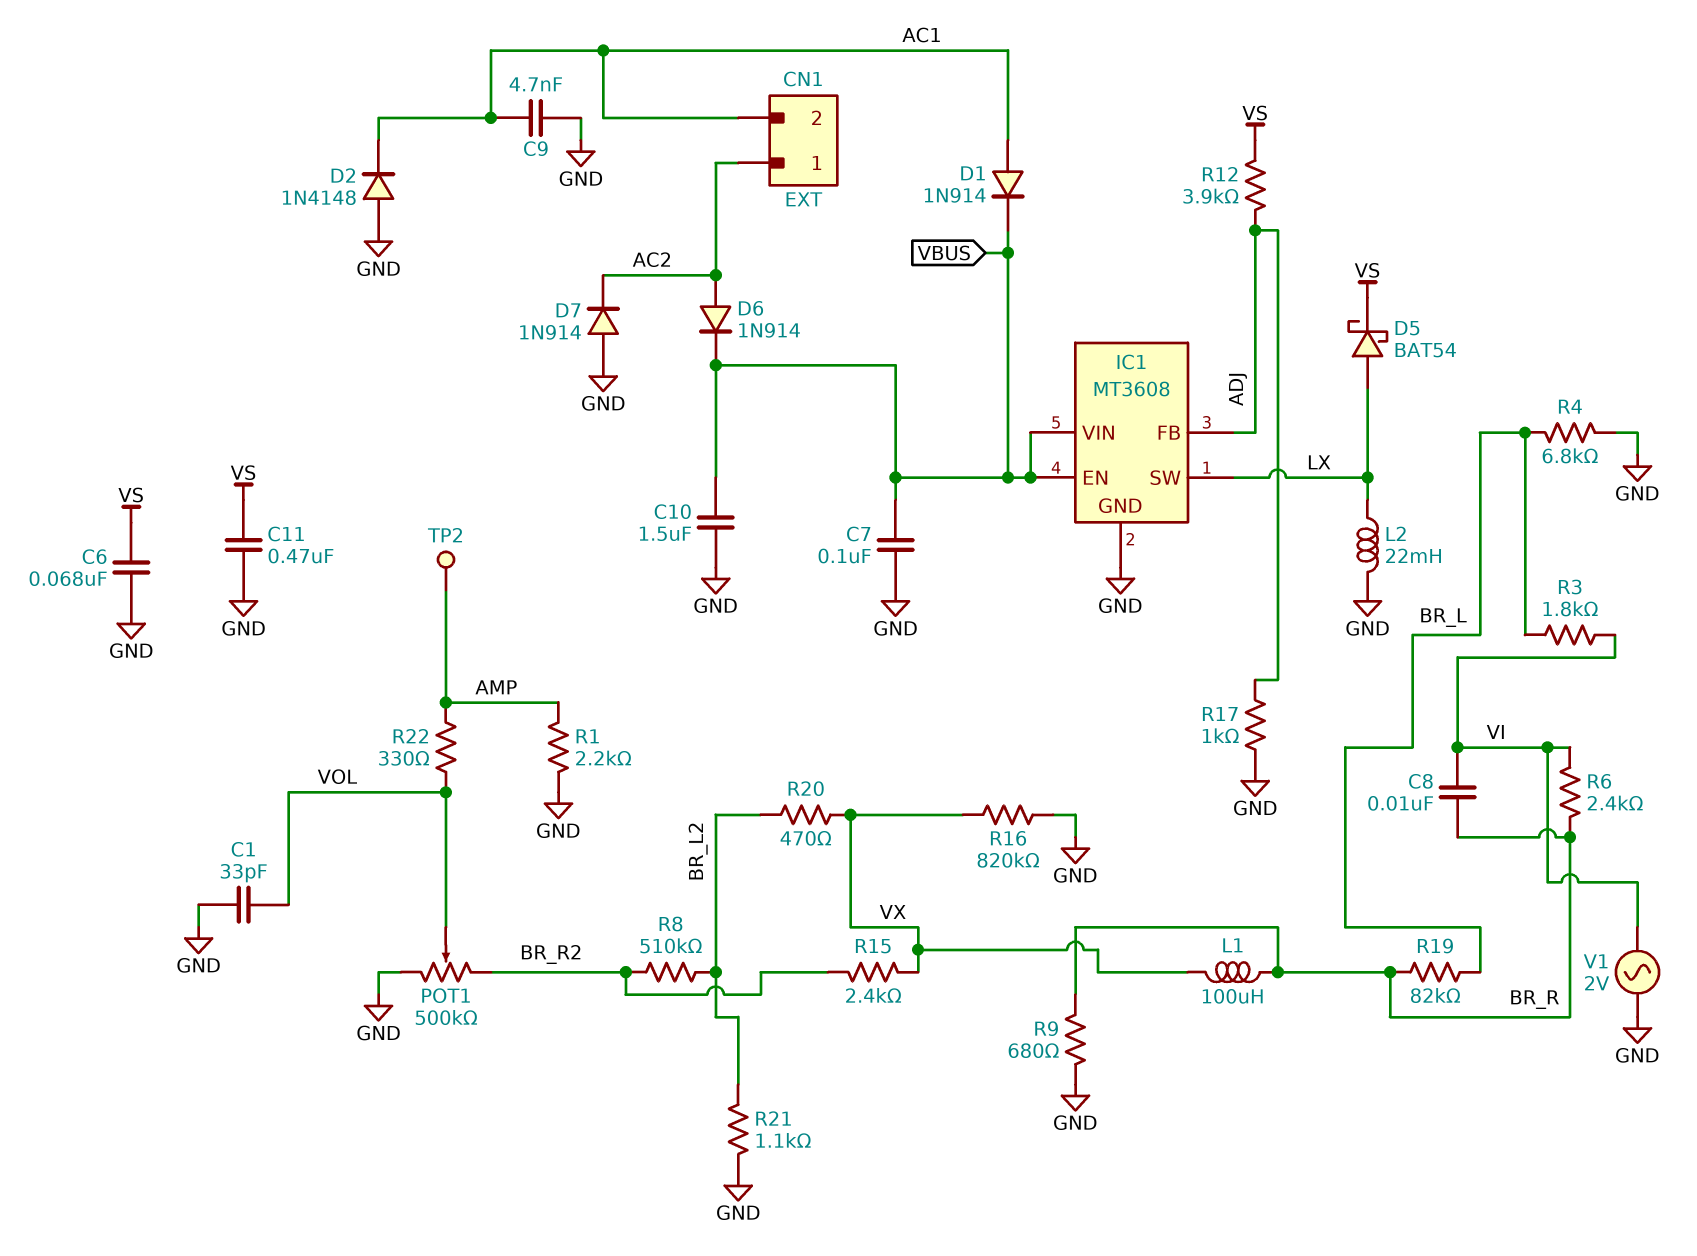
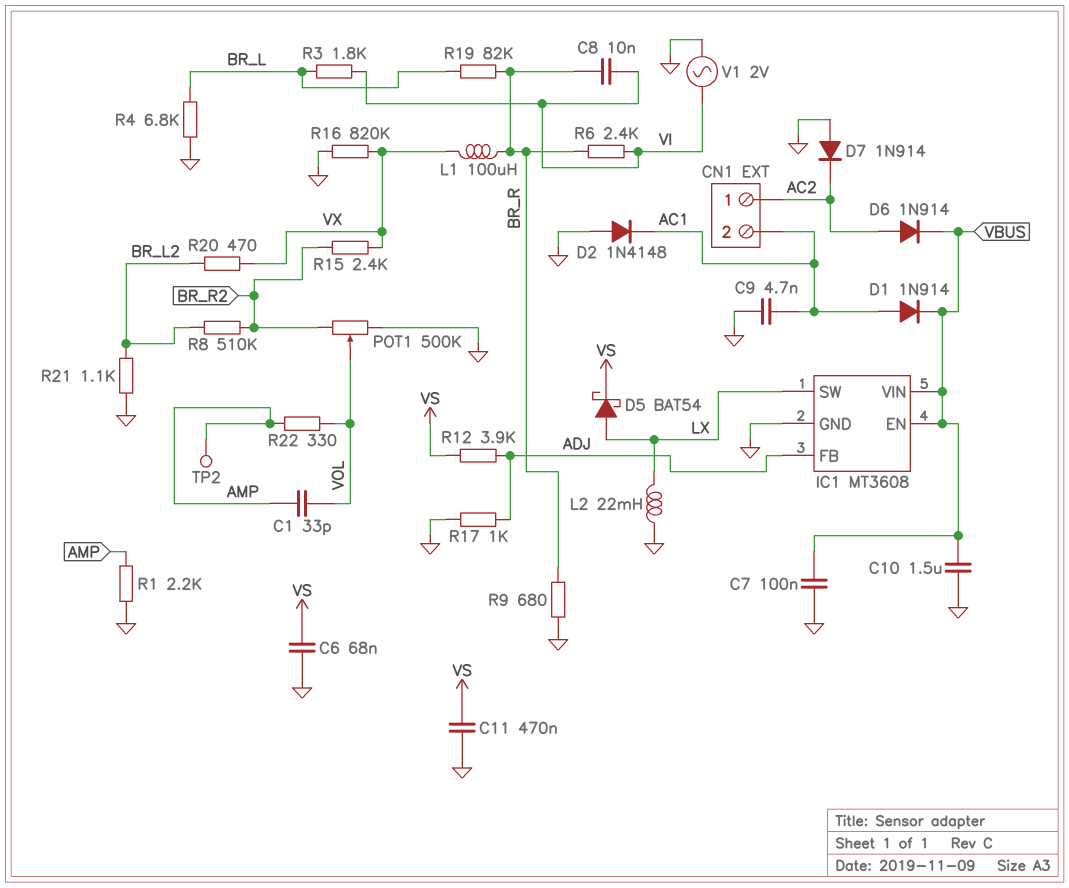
C1: 33pF (GND, VOL) -> 33pF (AMP, VOL)

